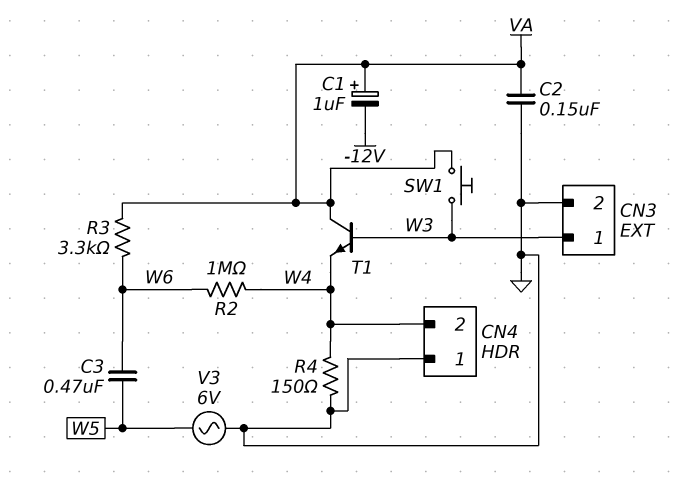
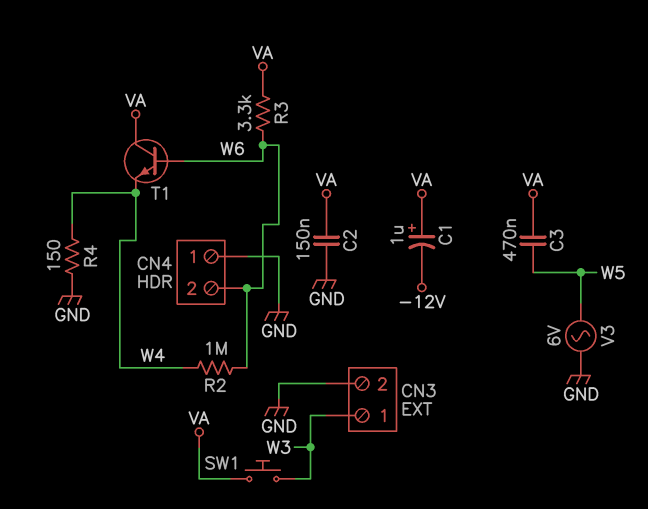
C3: 470nF (W5, W6) -> 470nF (VA, W5)
CN4 pin 2: W4 -> W6
T1: NPN (B W3, C VA, E W4) -> NPN (B W6, C VA, E W4)

